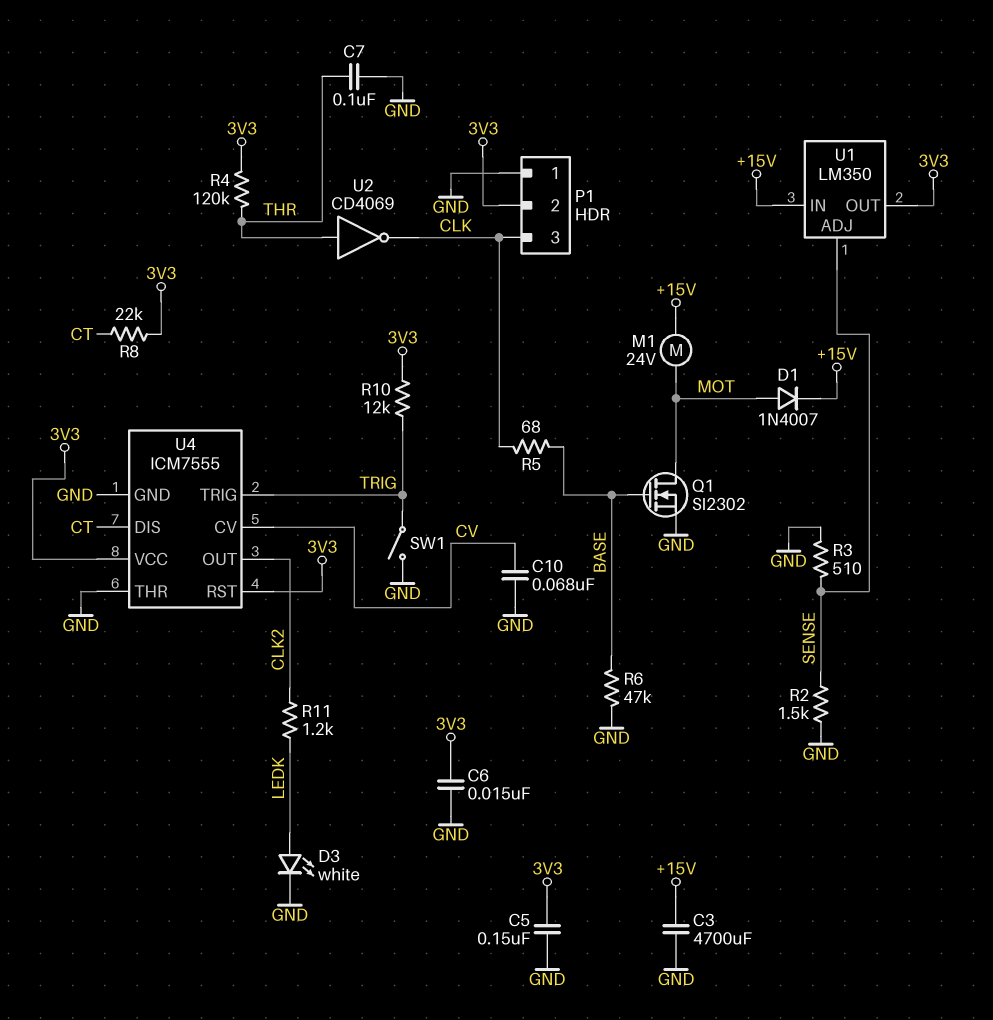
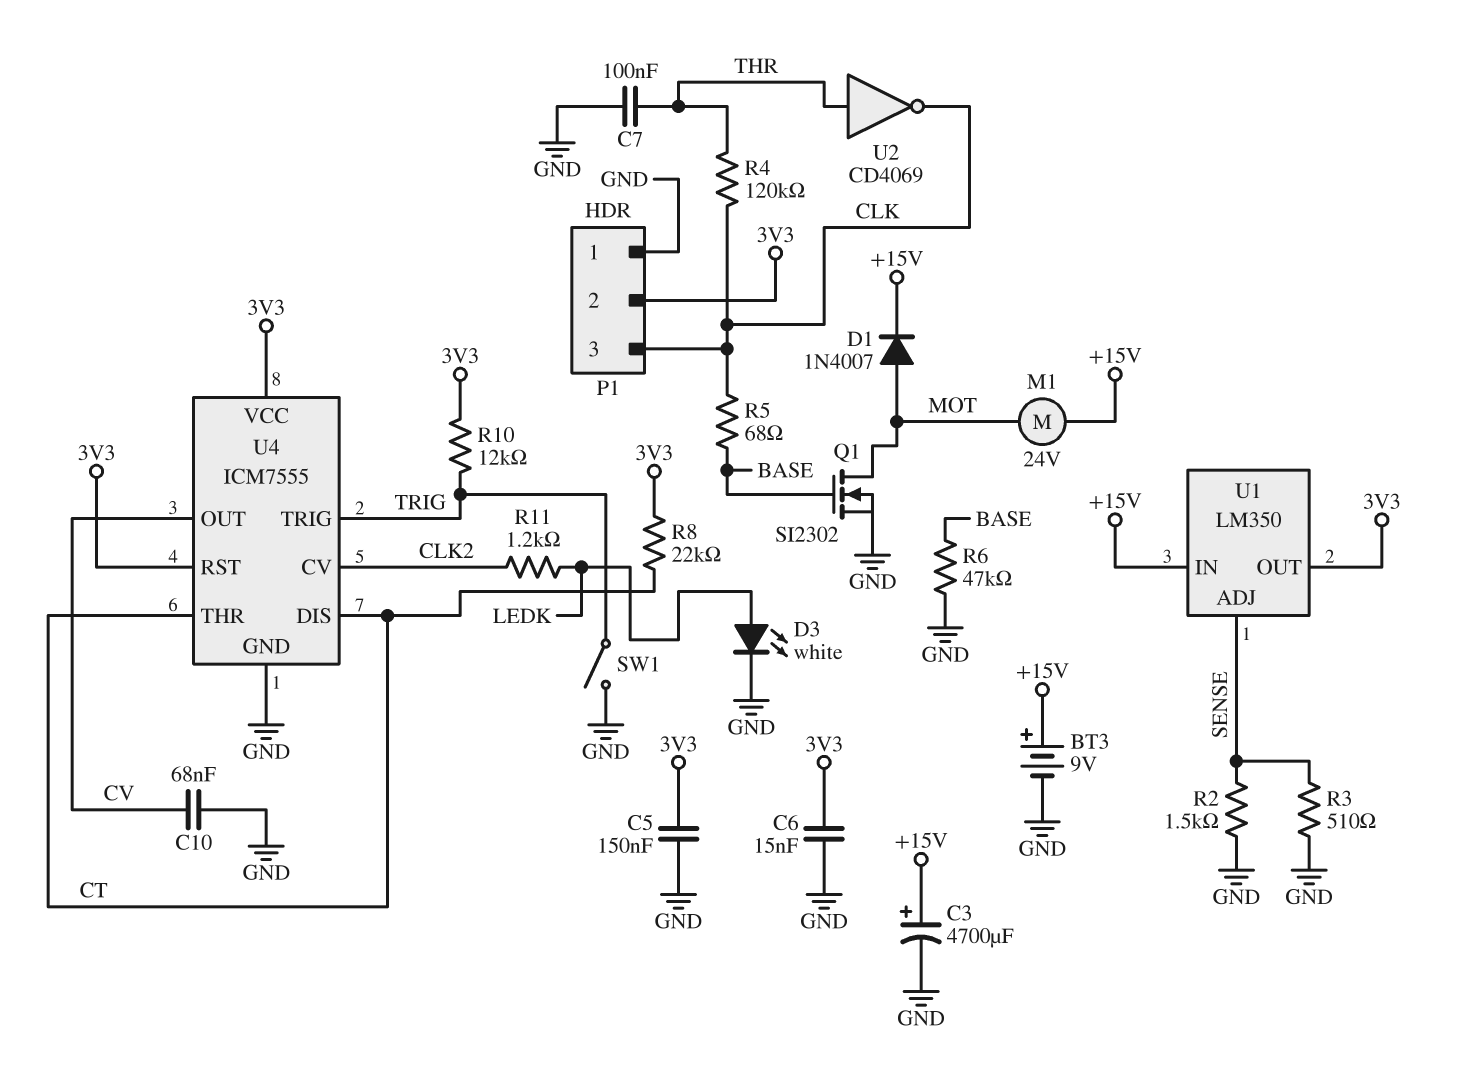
BT3: none -> 9V (plus +15V, minus GND)
C3: 4700uF (+15V, GND) -> 4700uF (plus +15V, minus GND)
R4: 120k (3V3, THR) -> 120k (CLK, THR)
U4 pin CV: CV -> CLK2
U4 pin OUT: CLK2 -> CV
U4 pin THR: GND -> CT

